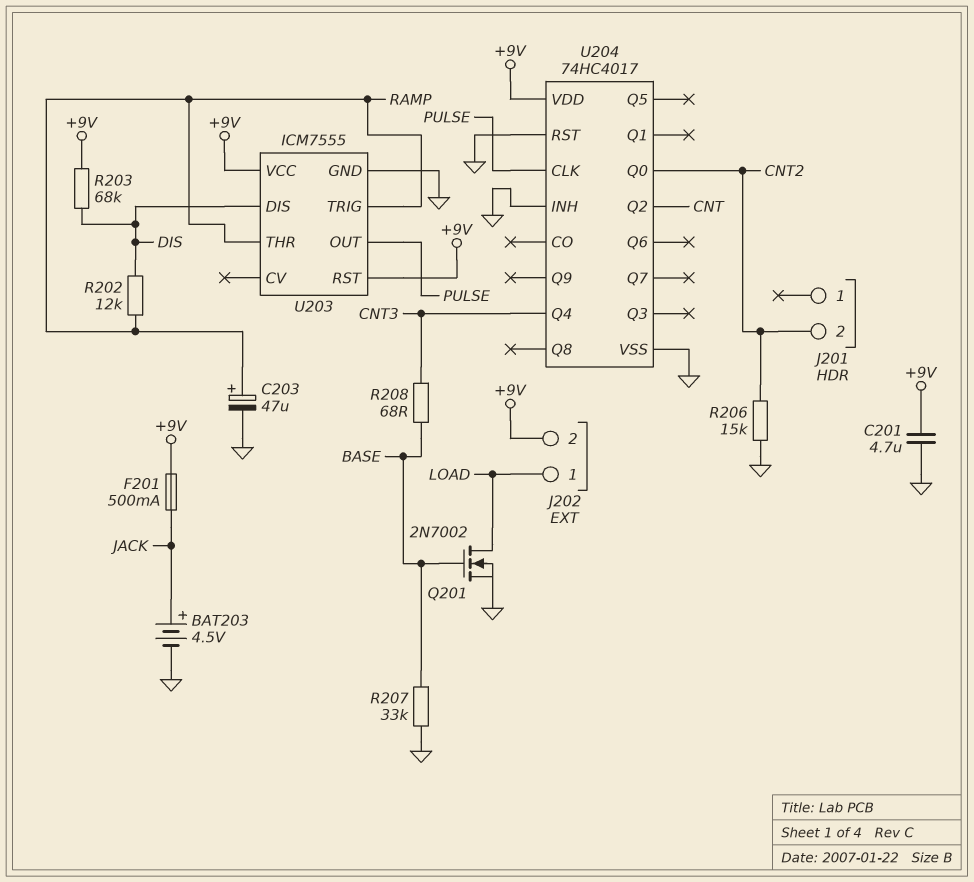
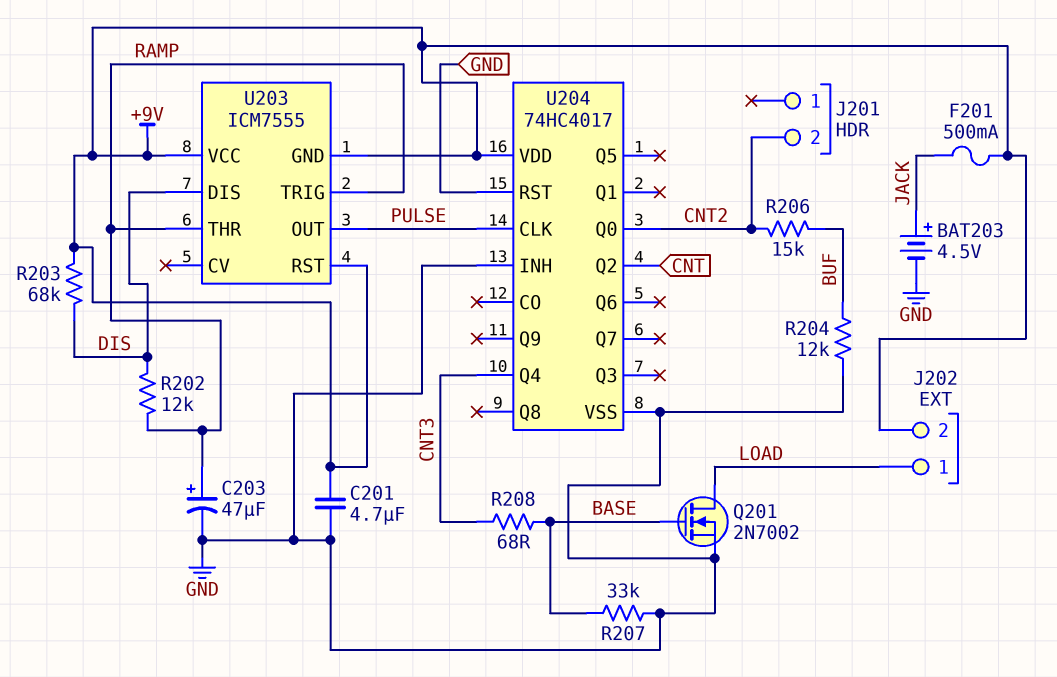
R204: none -> 12k (BUF, GND)
R206: 15k (CNT2, GND) -> 15k (BUF, CNT2)
U203 pin GND: GND -> +9V

